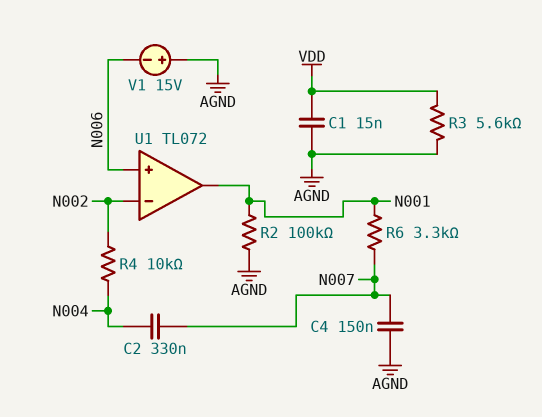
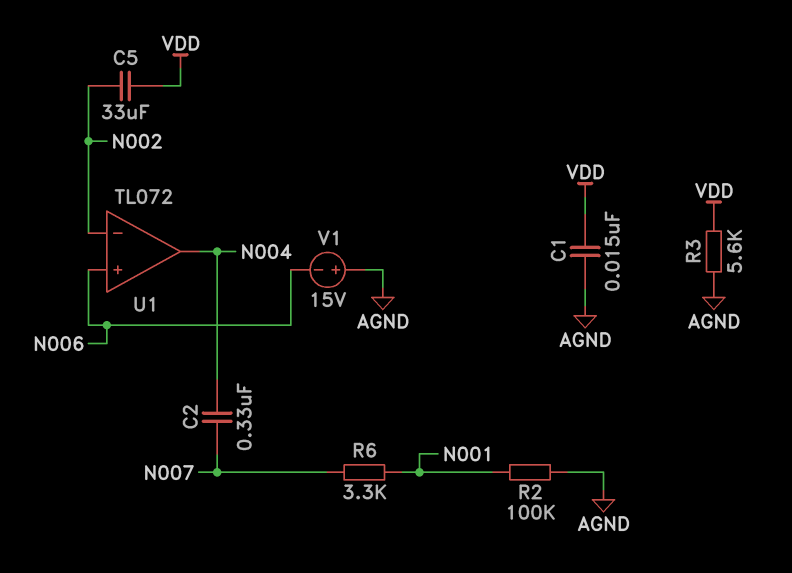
C4: 150nF (AGND, N007) -> none
C5: none -> 33uF (N002, VDD)
R4: 10k (N002, N004) -> none
U1 pin out: N001 -> N004

